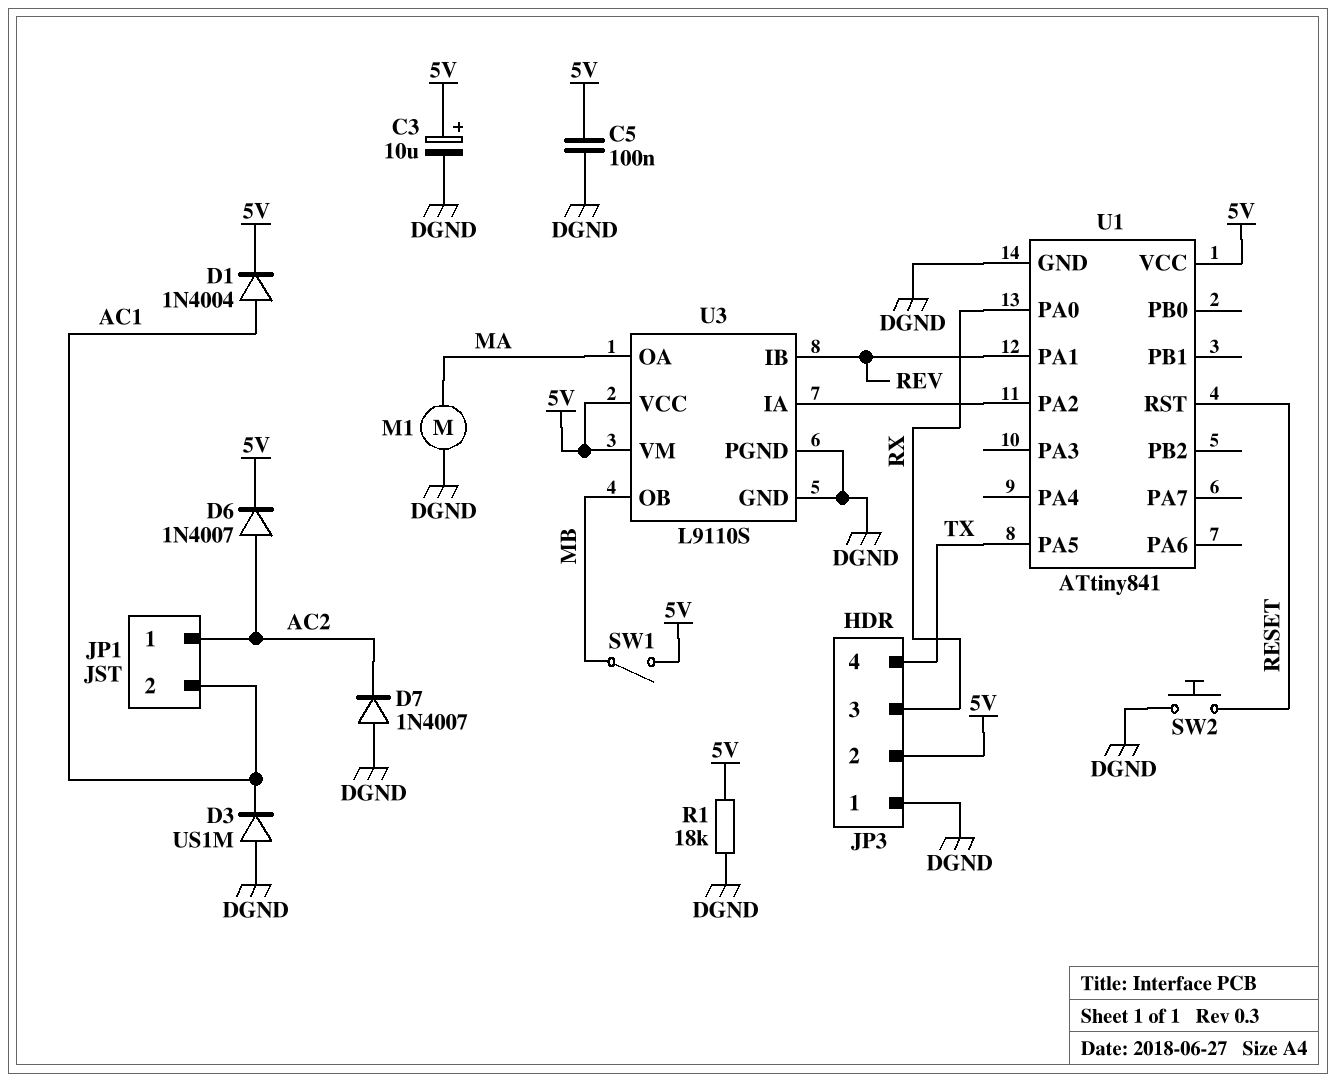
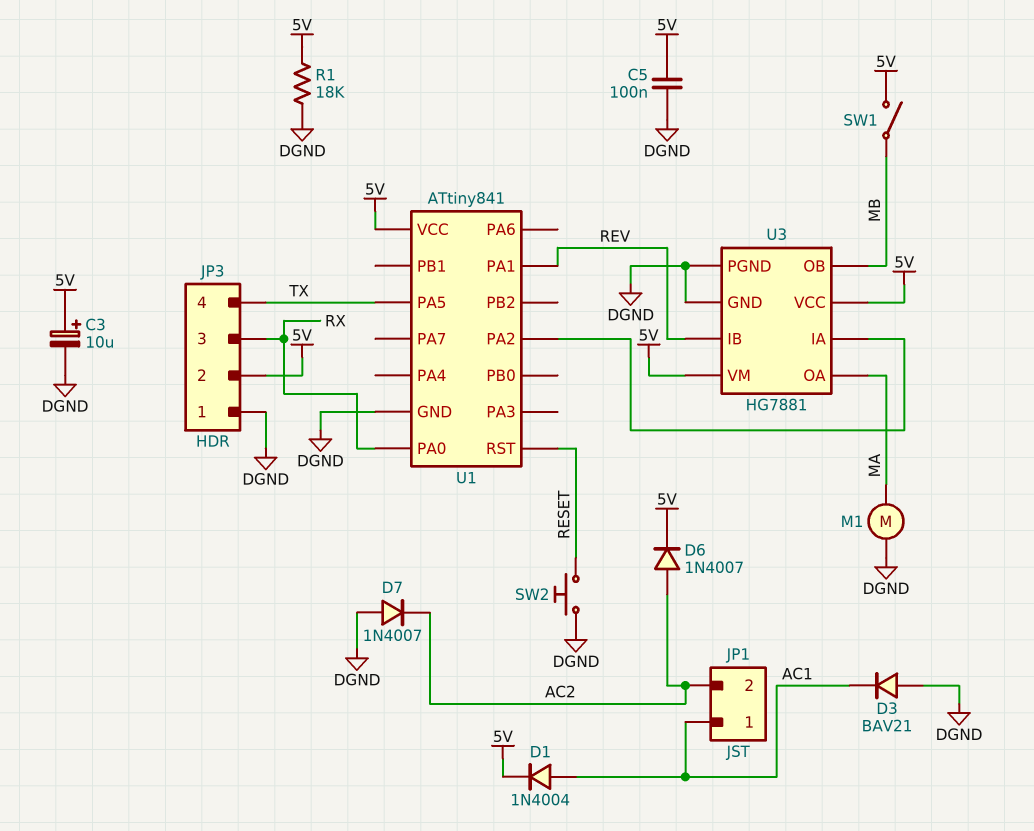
D3: diode US1M (A DGND, K AC1) -> diode BAV21 (A DGND, K AC1)
JP1 pin 1: AC2 -> AC1
JP1 pin 2: AC1 -> AC2
U3: L9110S -> HG7881

